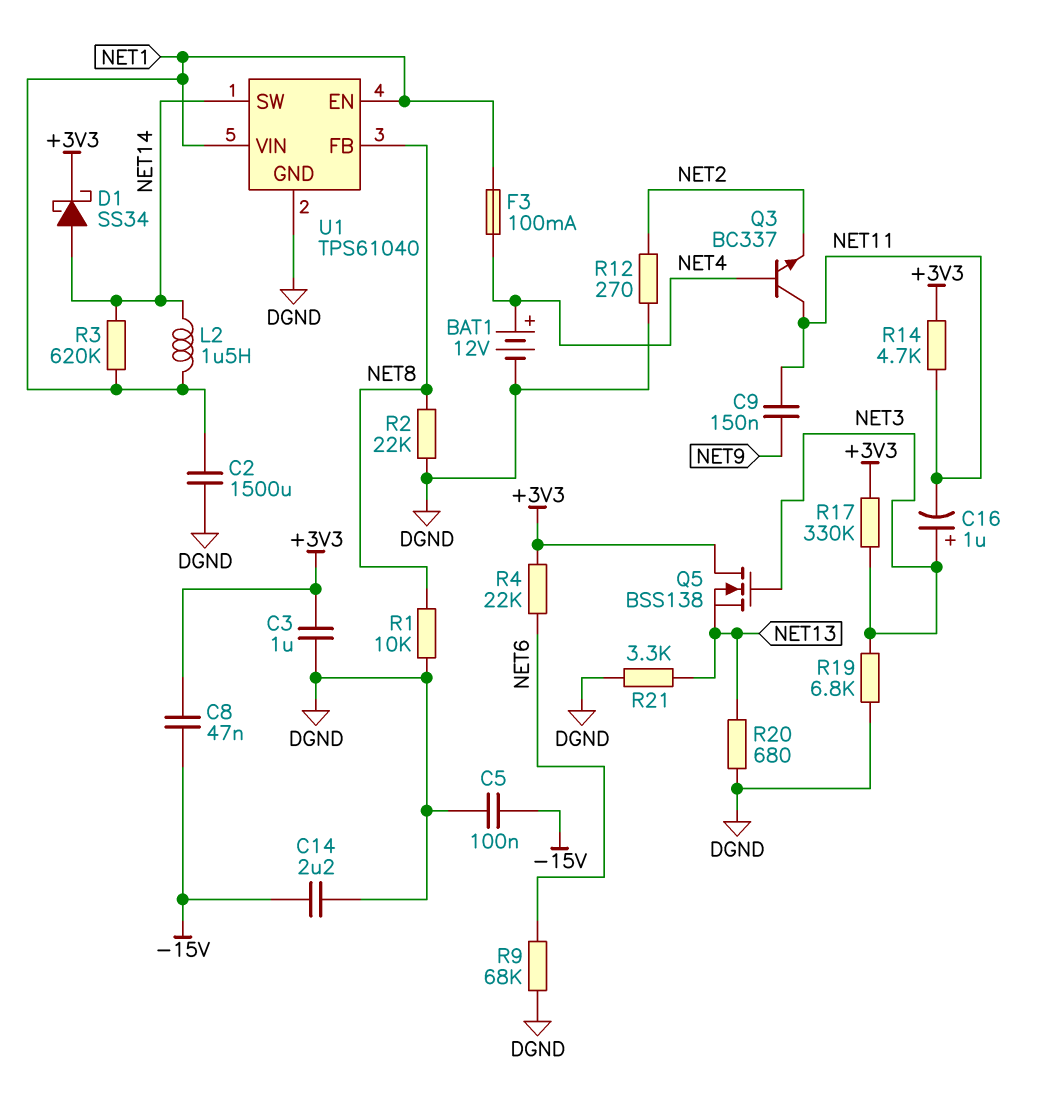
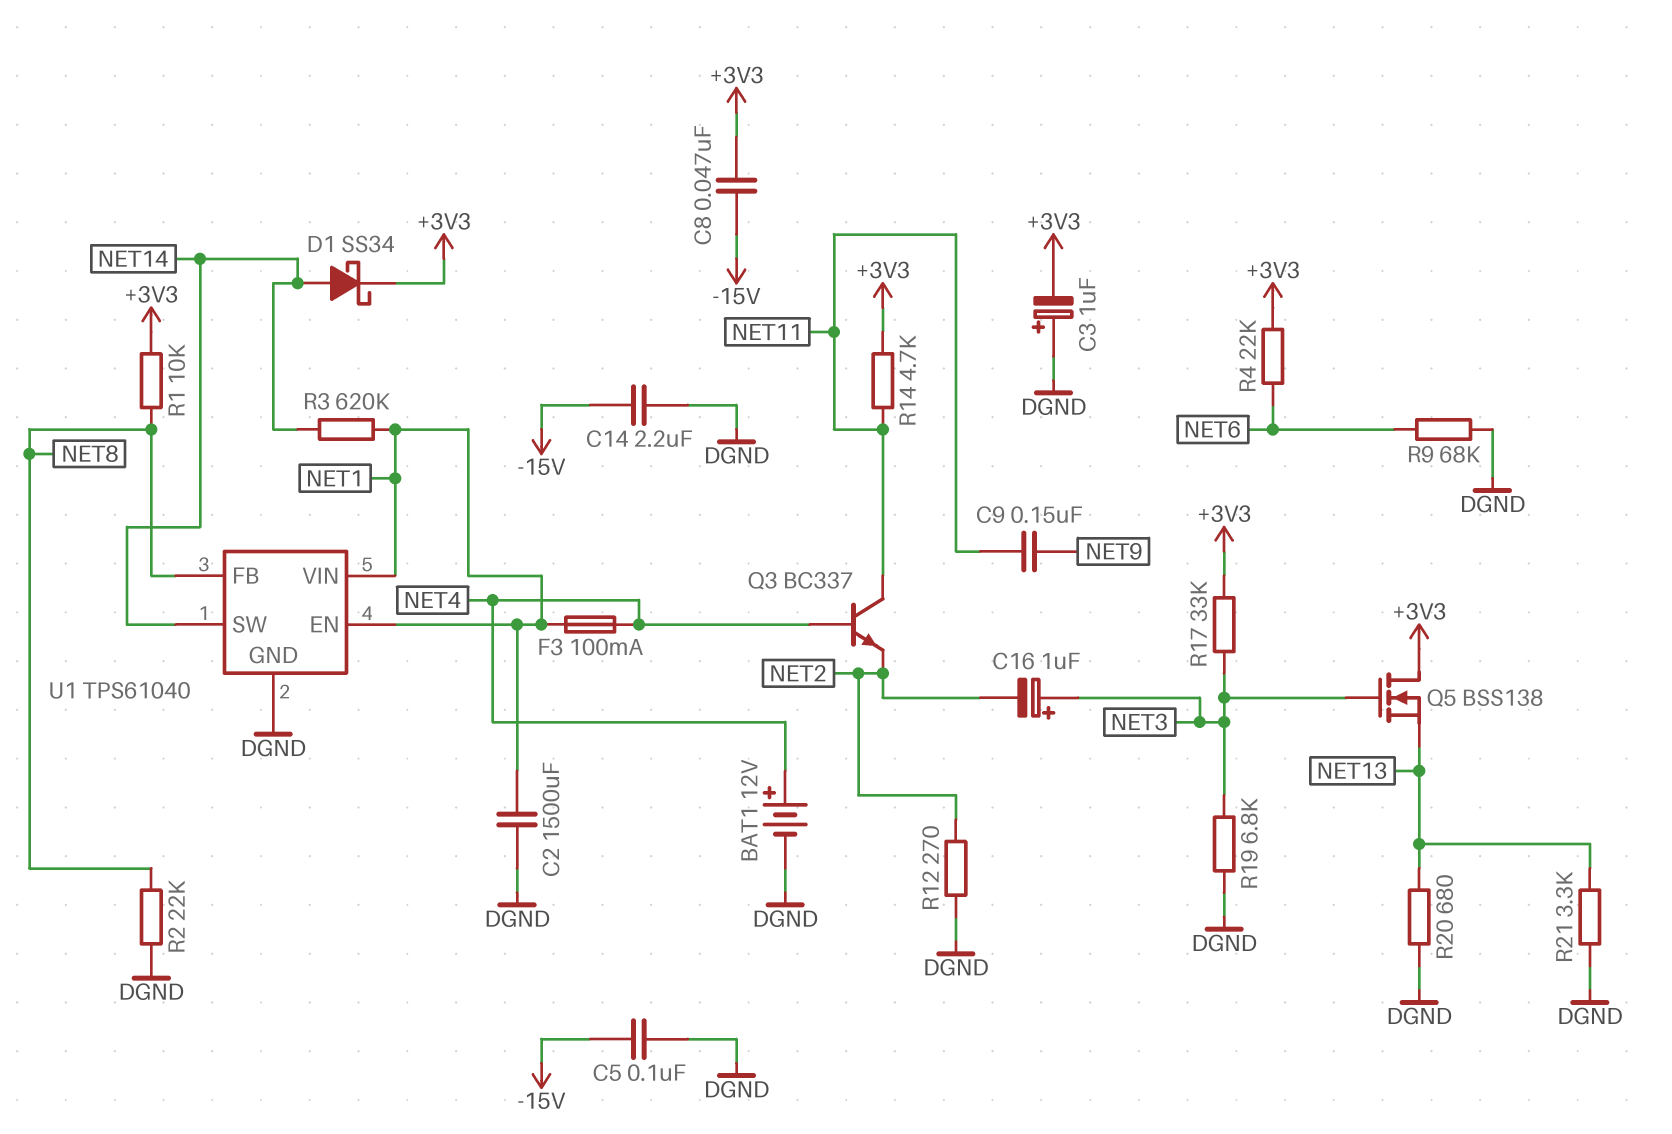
C3: 1uF (+3V3, DGND) -> 1uF (plus DGND, minus +3V3)
C16: 1uF (plus NET3, minus NET11) -> 1uF (plus NET3, minus NET2)
L2: 1.5uH (NET1, NET14) -> none
R1: 10k (DGND, NET8) -> 10k (+3V3, NET8)
R17: 330k (+3V3, NET3) -> 33k (+3V3, NET3)

